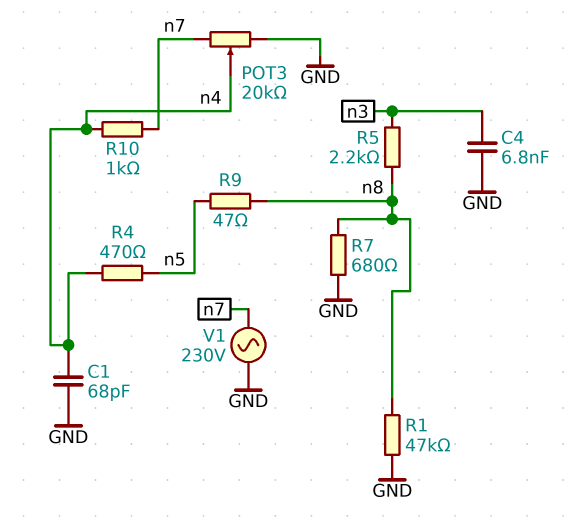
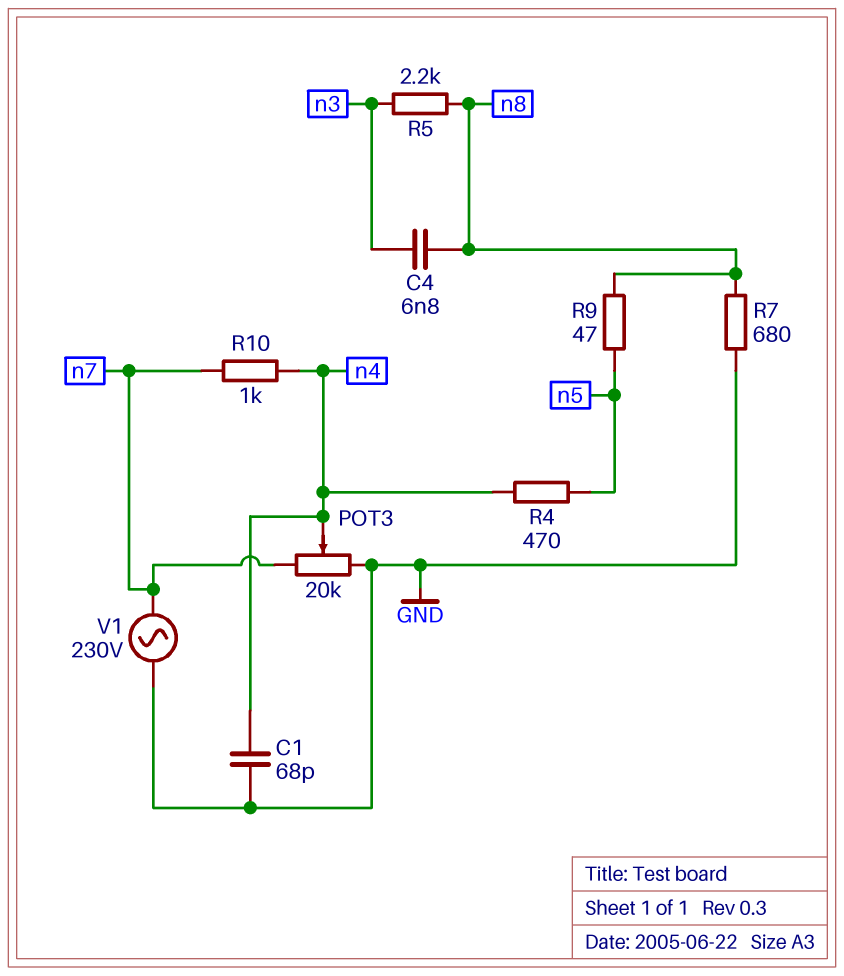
C4: 6.8nF (GND, n3) -> 6.8nF (n3, n8)
R1: 47k (GND, n8) -> none

